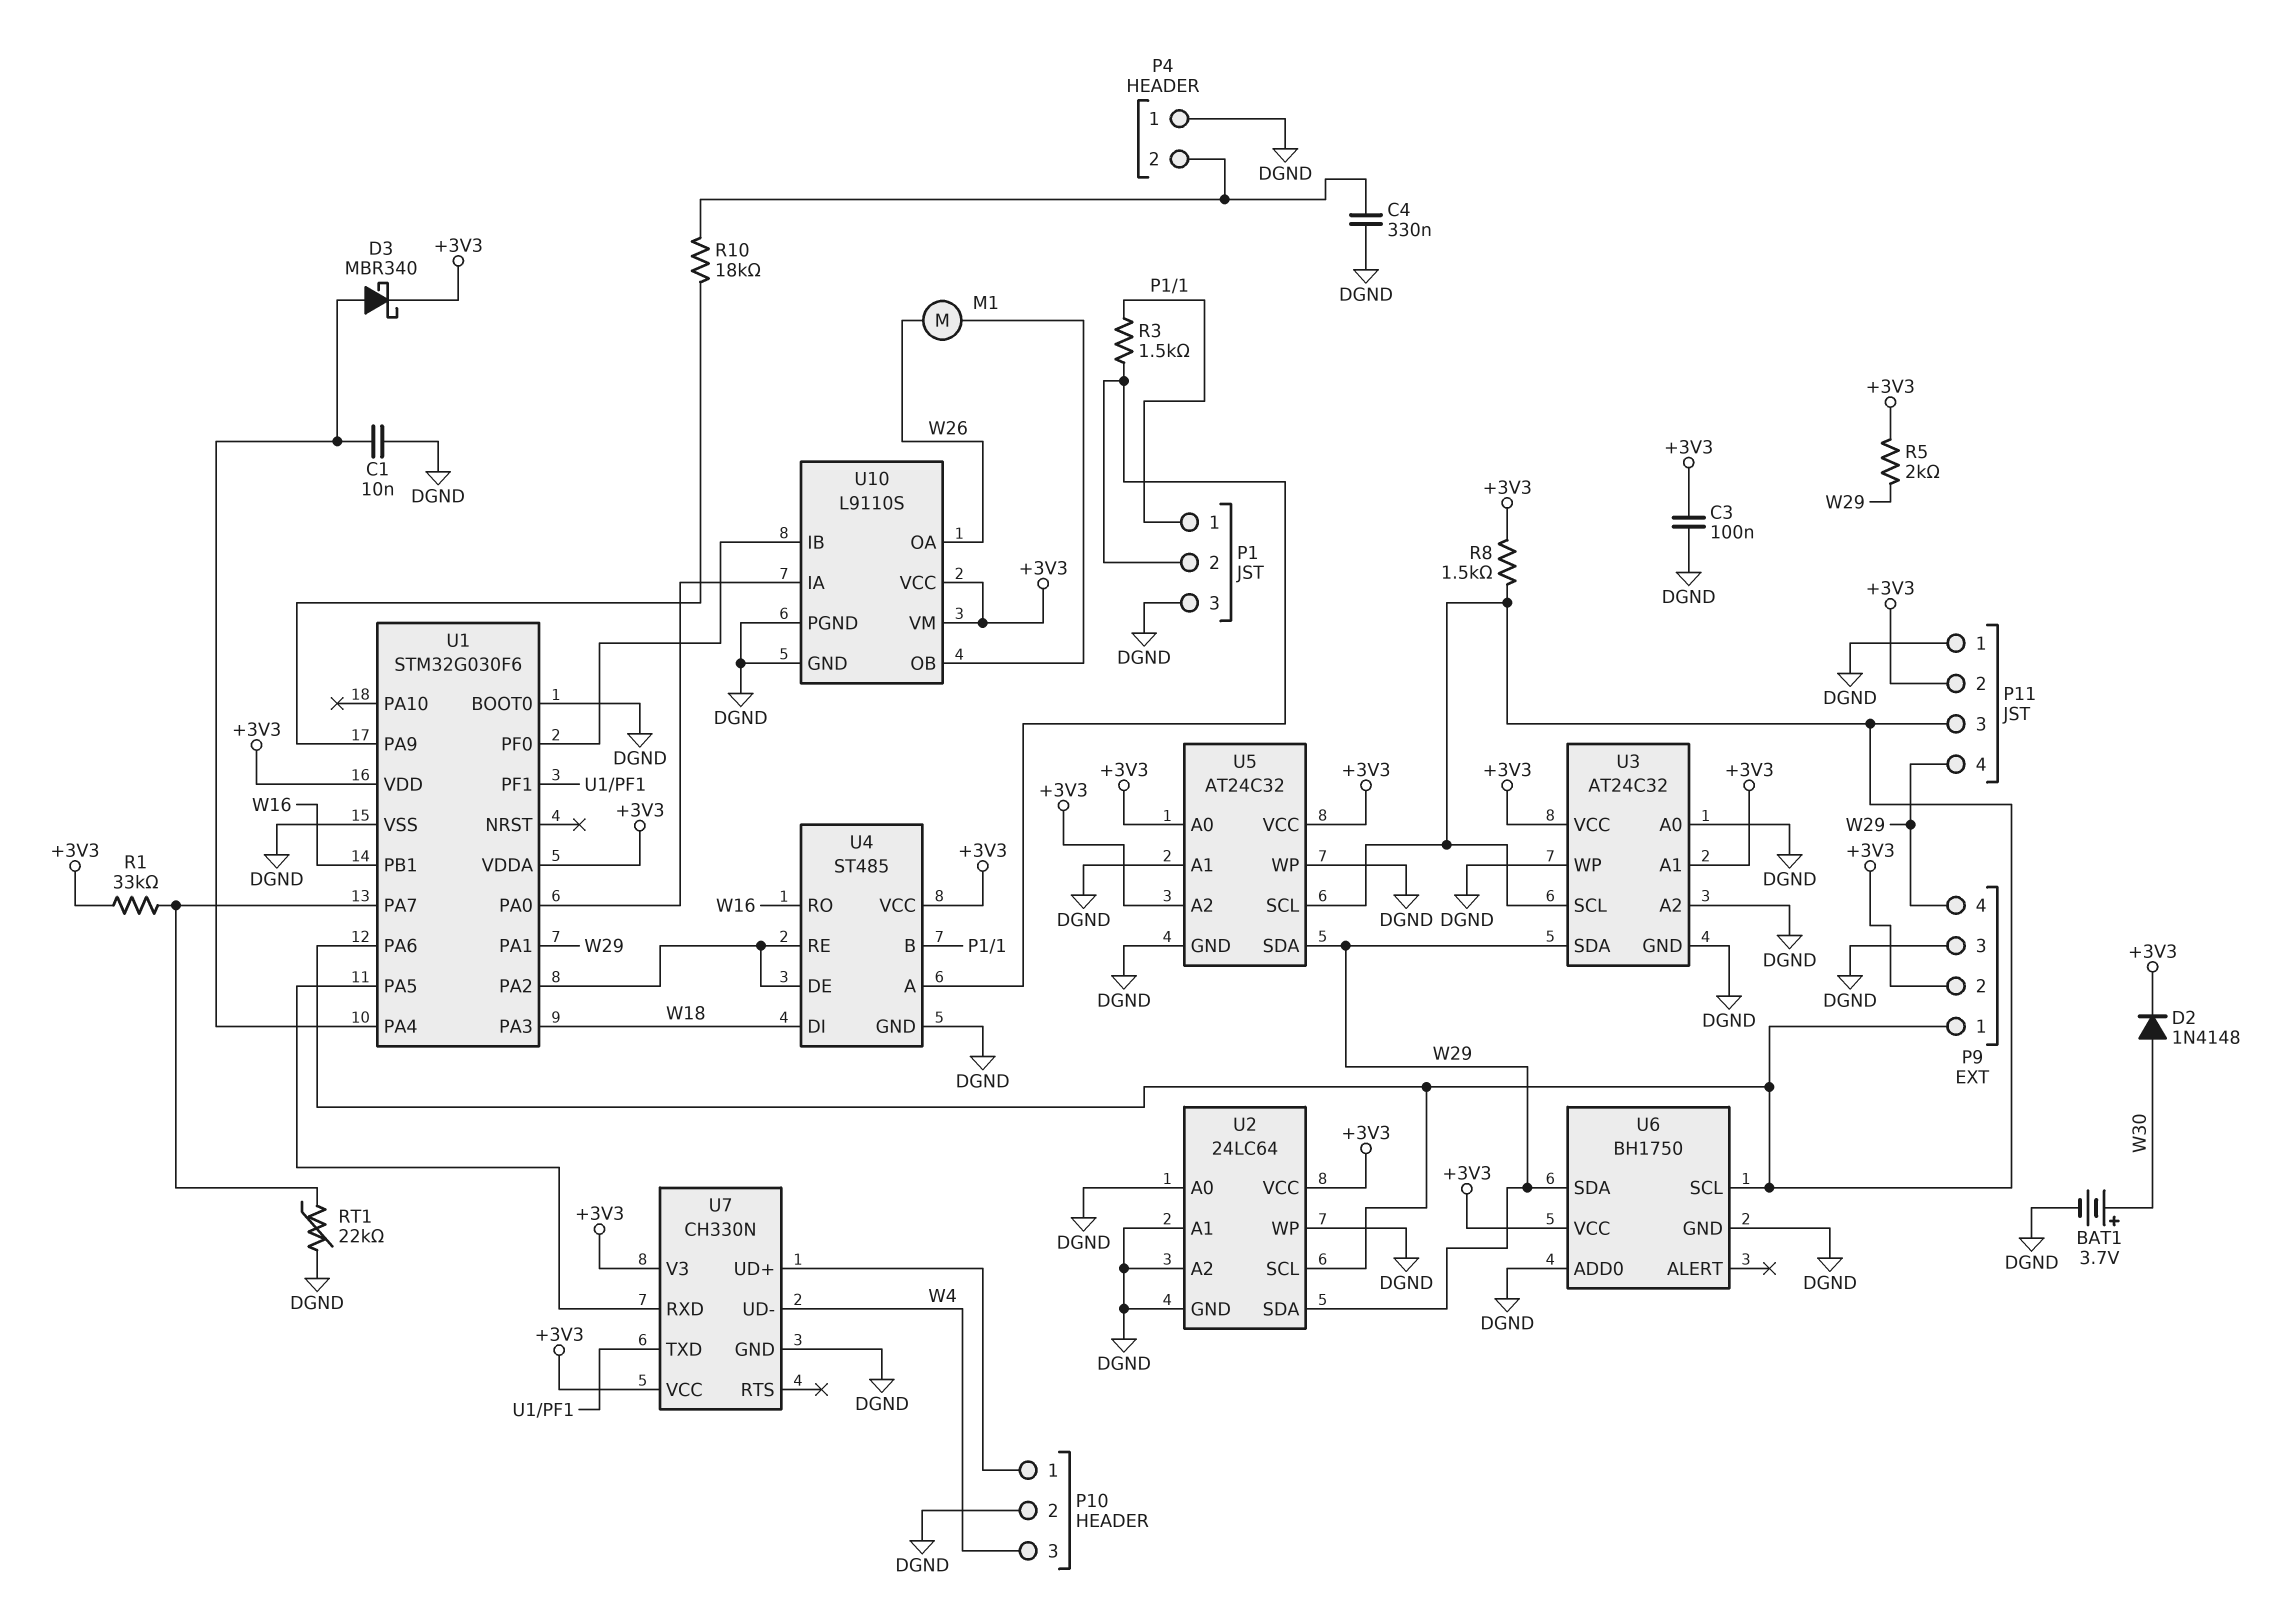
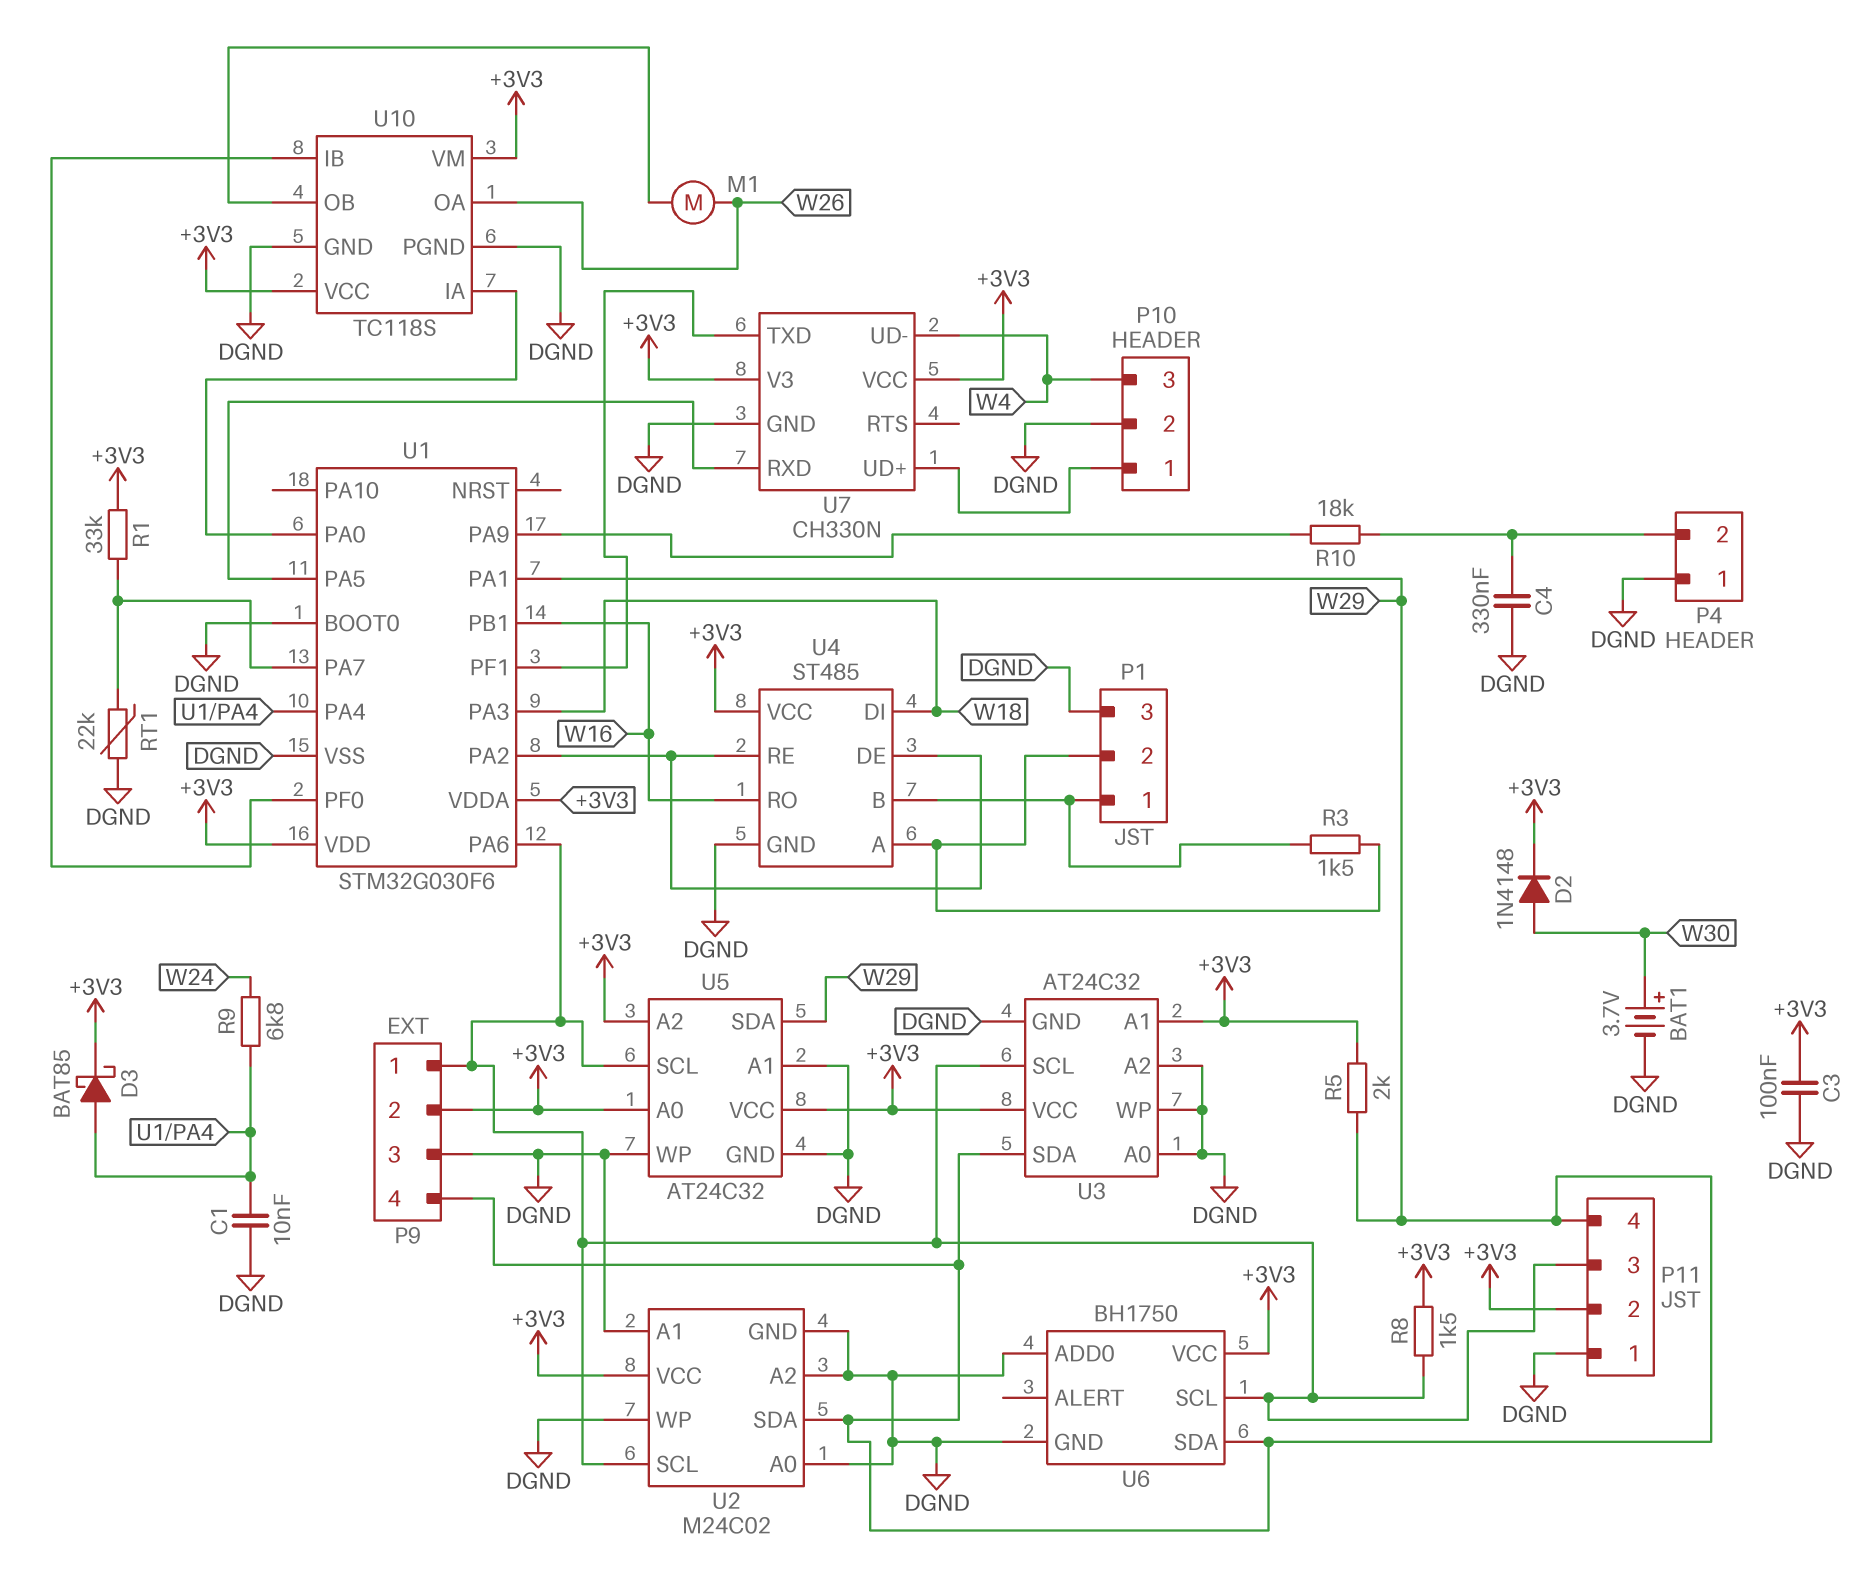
D3: schottky MBR340 (A U1/PA4, K +3V3) -> schottky BAT85 (A U1/PA4, K +3V3)
R9: none -> 6.8k (U1/PA4, W24)
U2: 24LC64 -> M24C02
U10: L9110S -> TC118S

